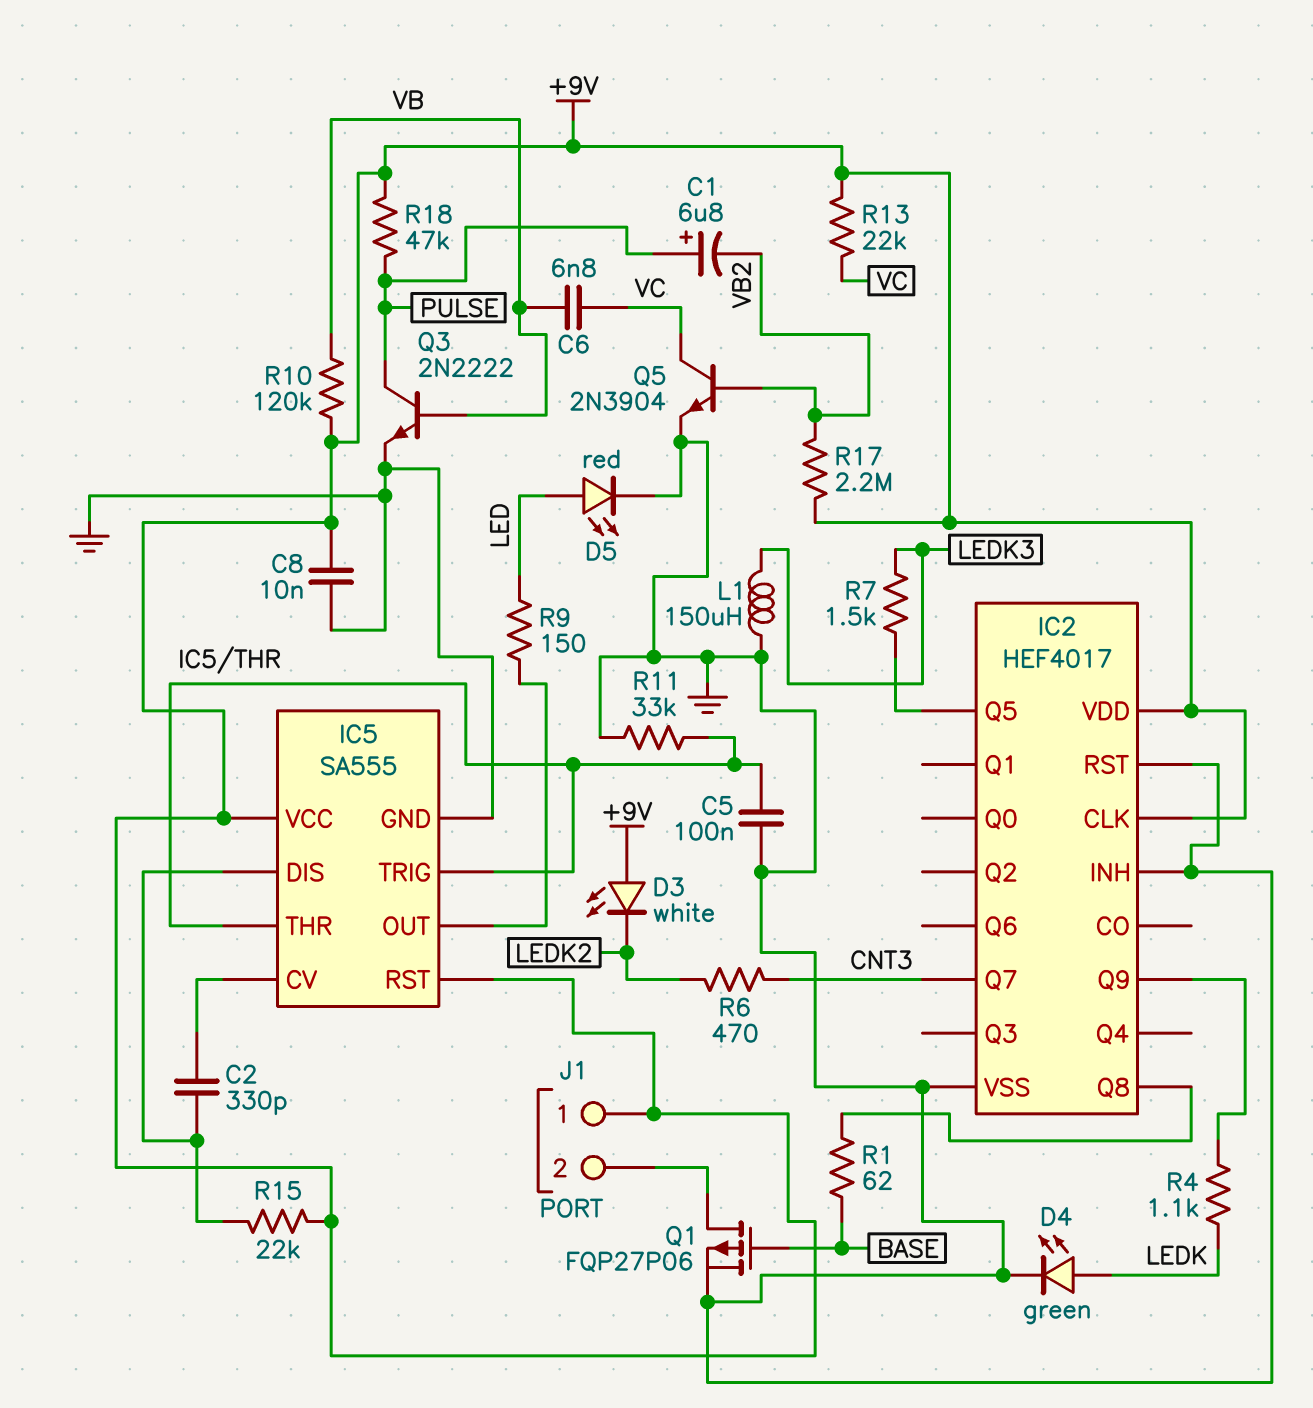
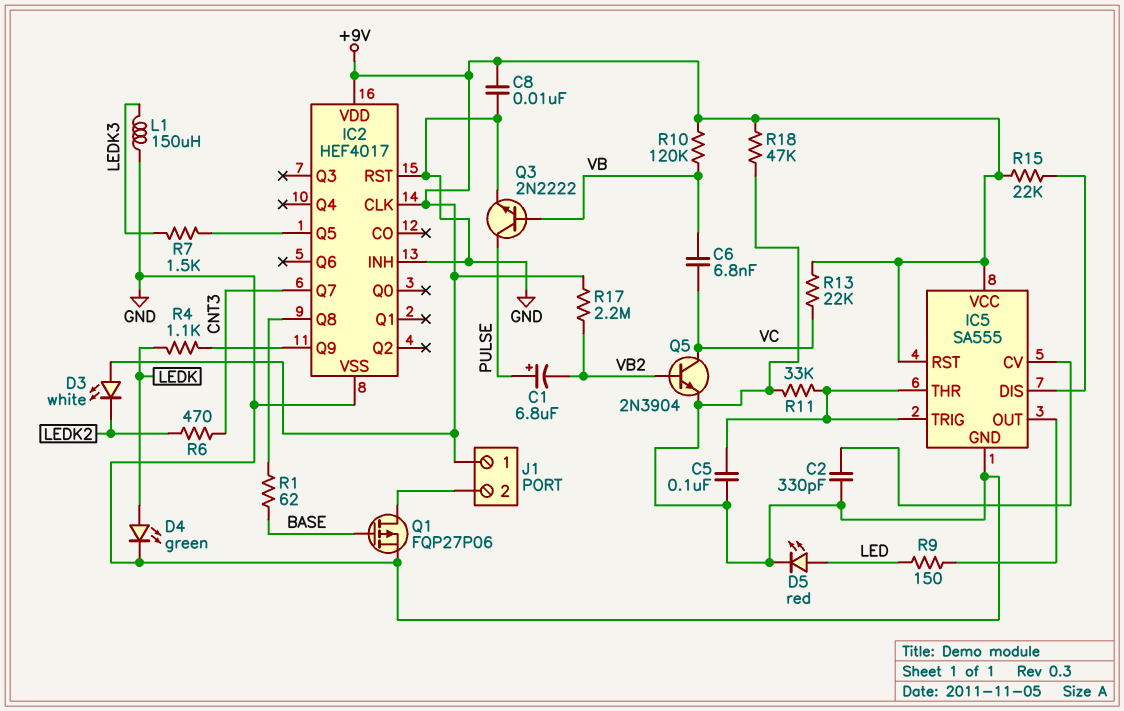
C2: 330pF (IC5/CV, IC5/DIS) -> 330pF (GND, IC5/CV)
R18: 47k (+9V, PULSE) -> 47k (+9V, GND)

